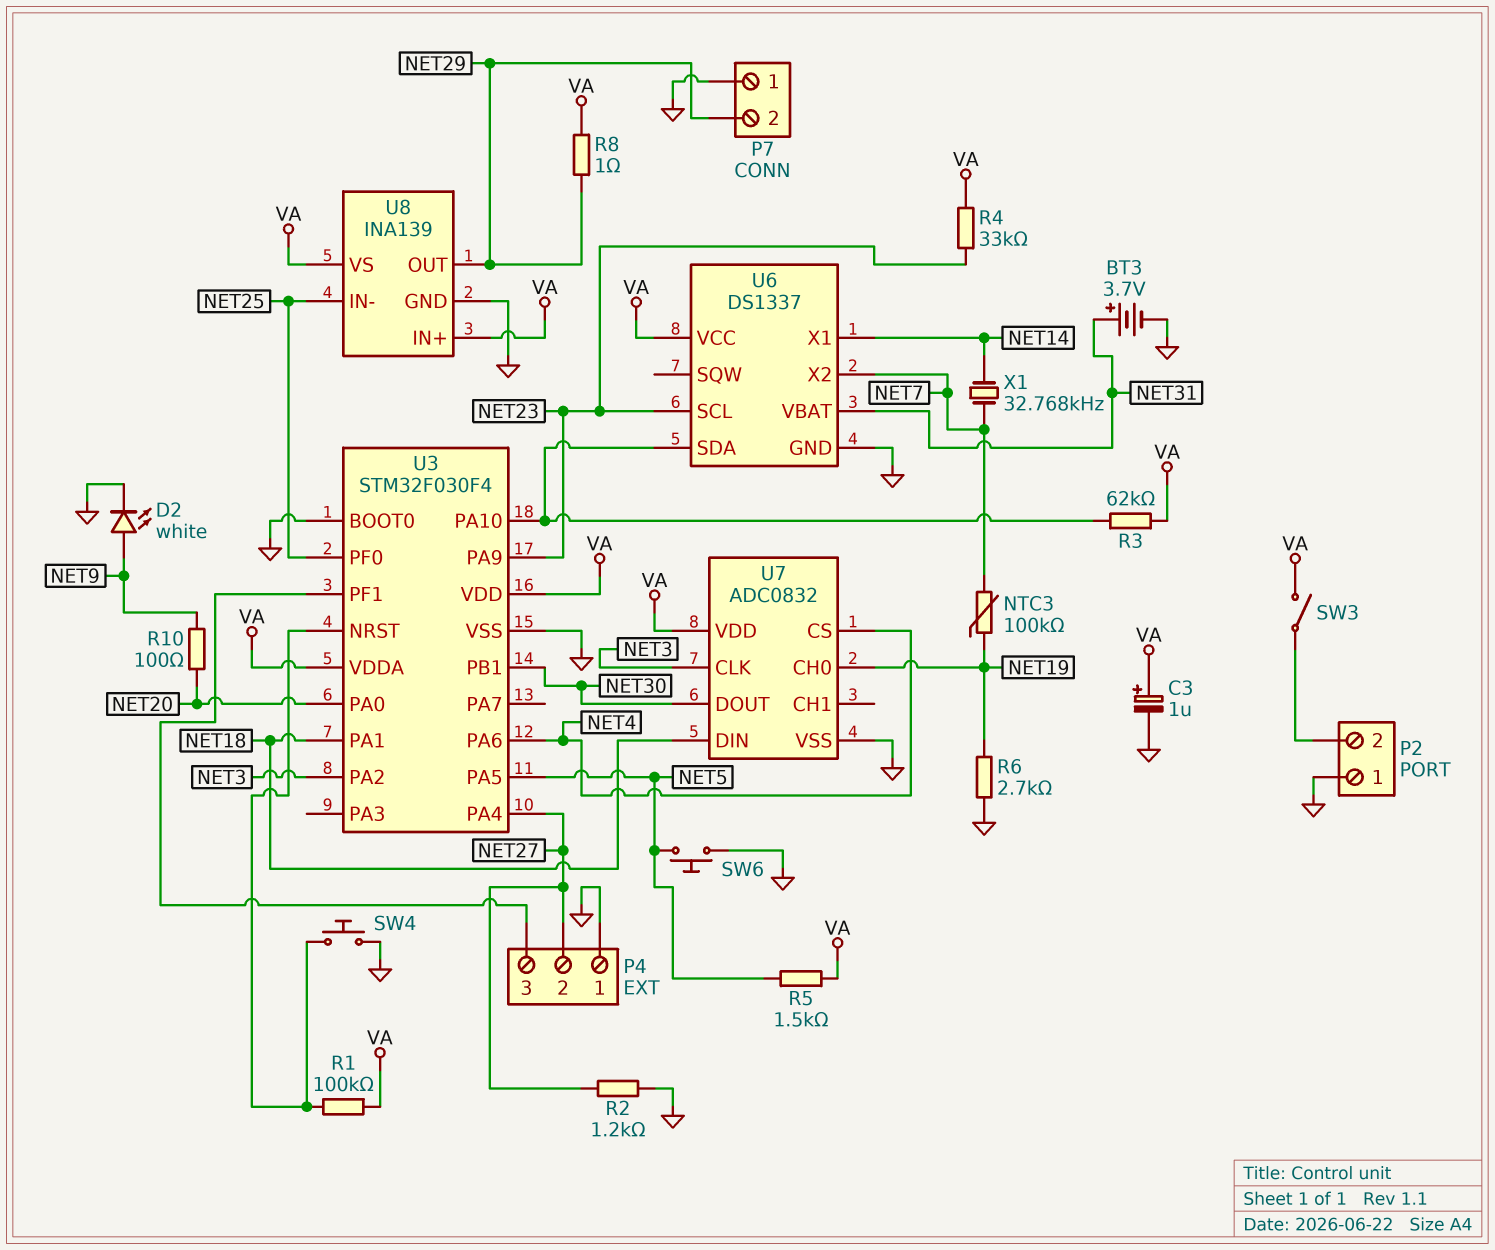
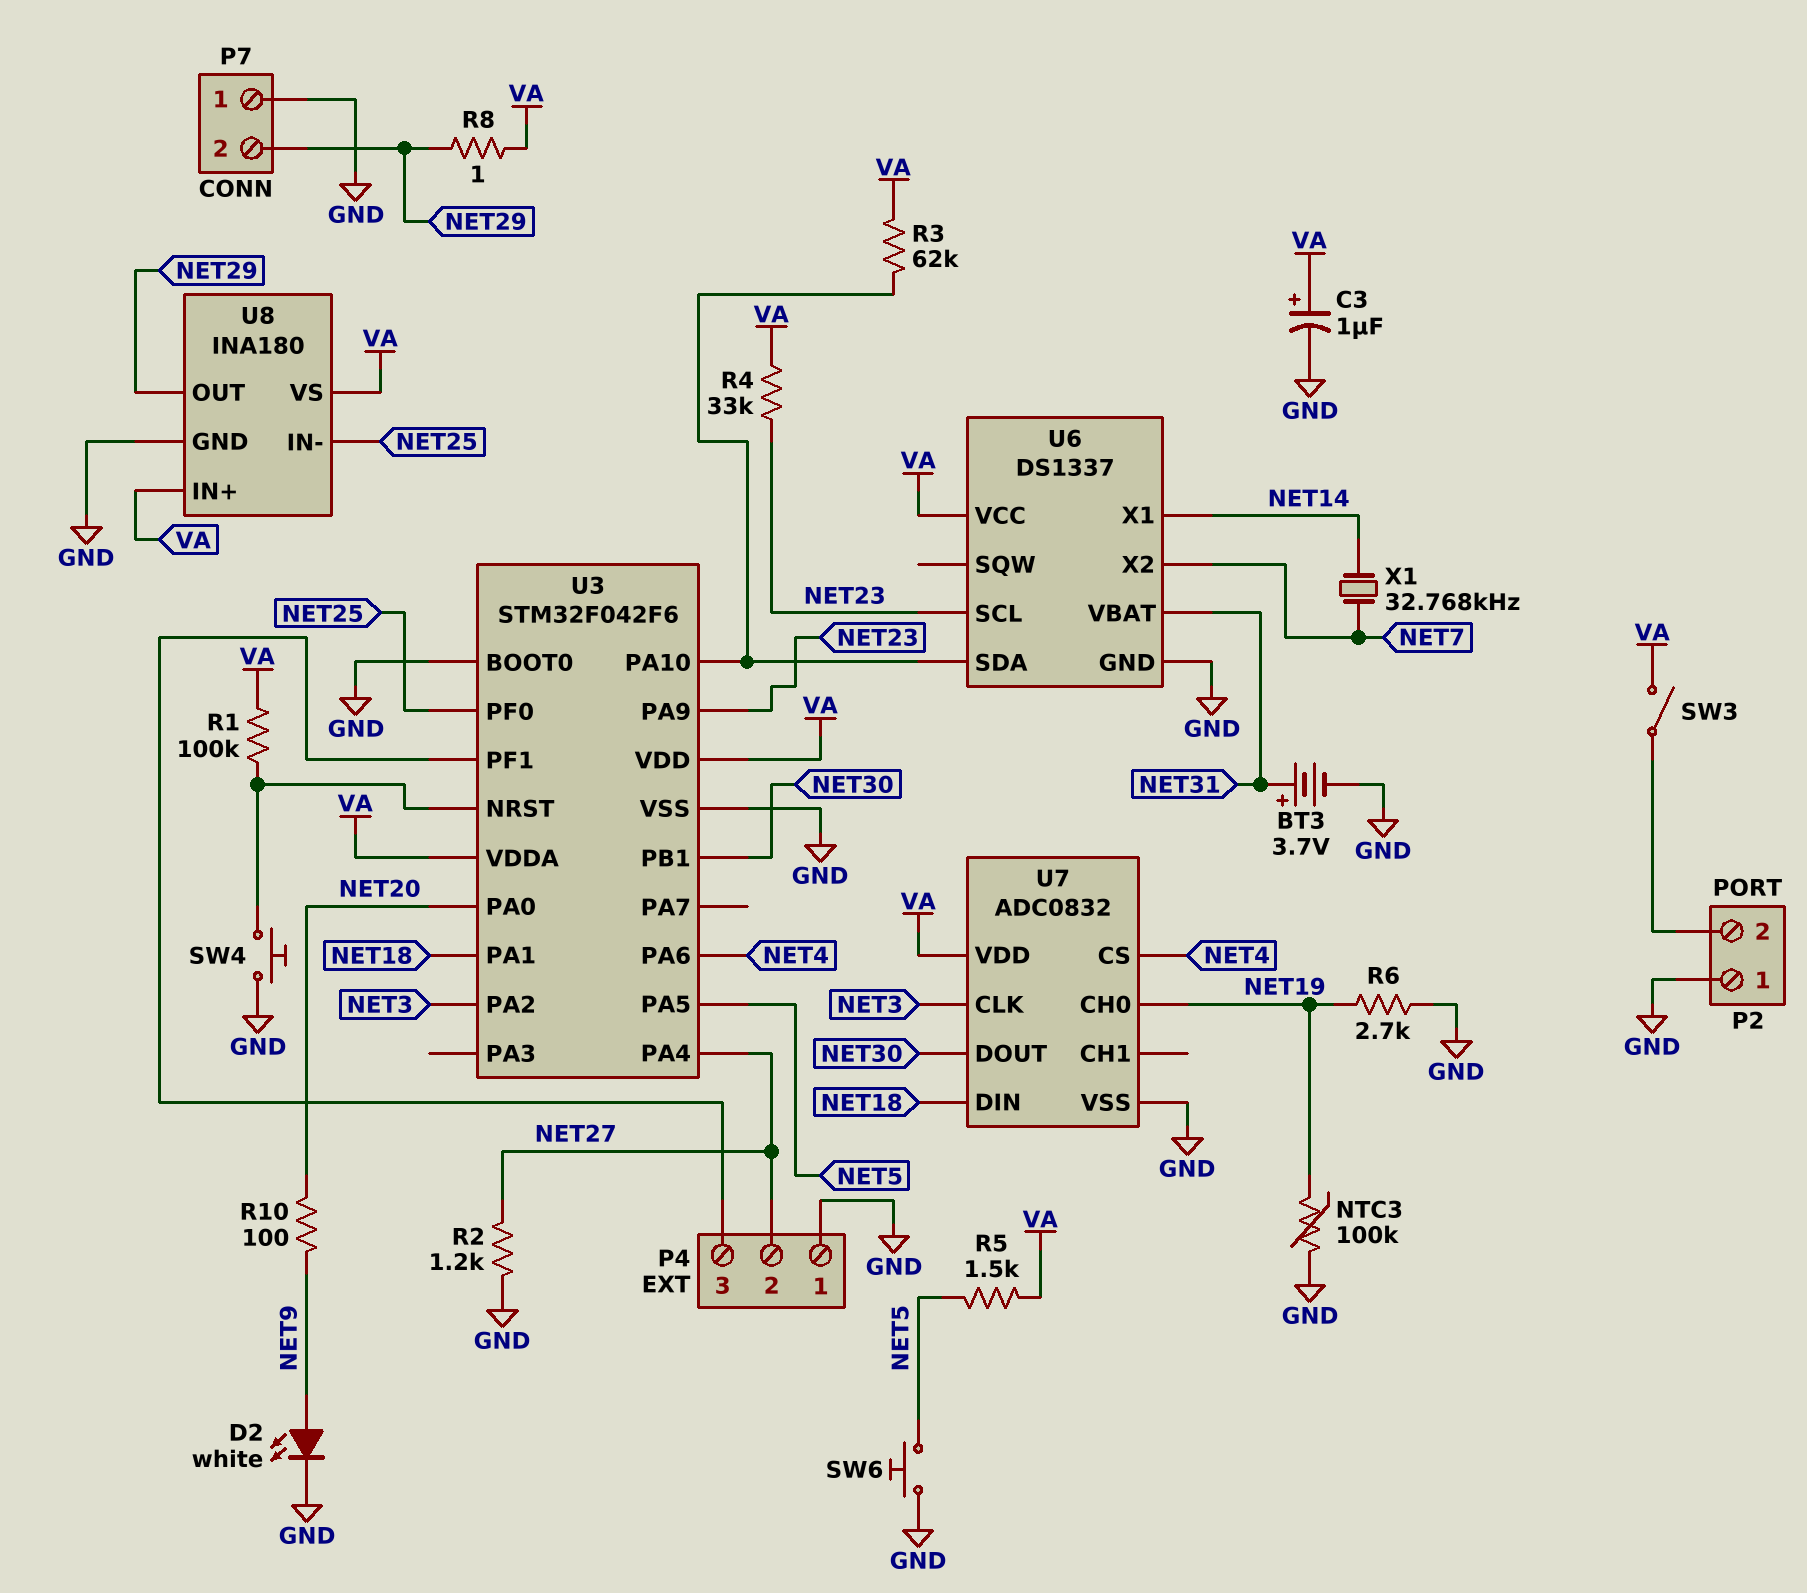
NTC3: 100k (NET7, NET19) -> 100k (GND, NET19)
U3: STM32F030F4 -> STM32F042F6
U8: INA139 -> INA180

